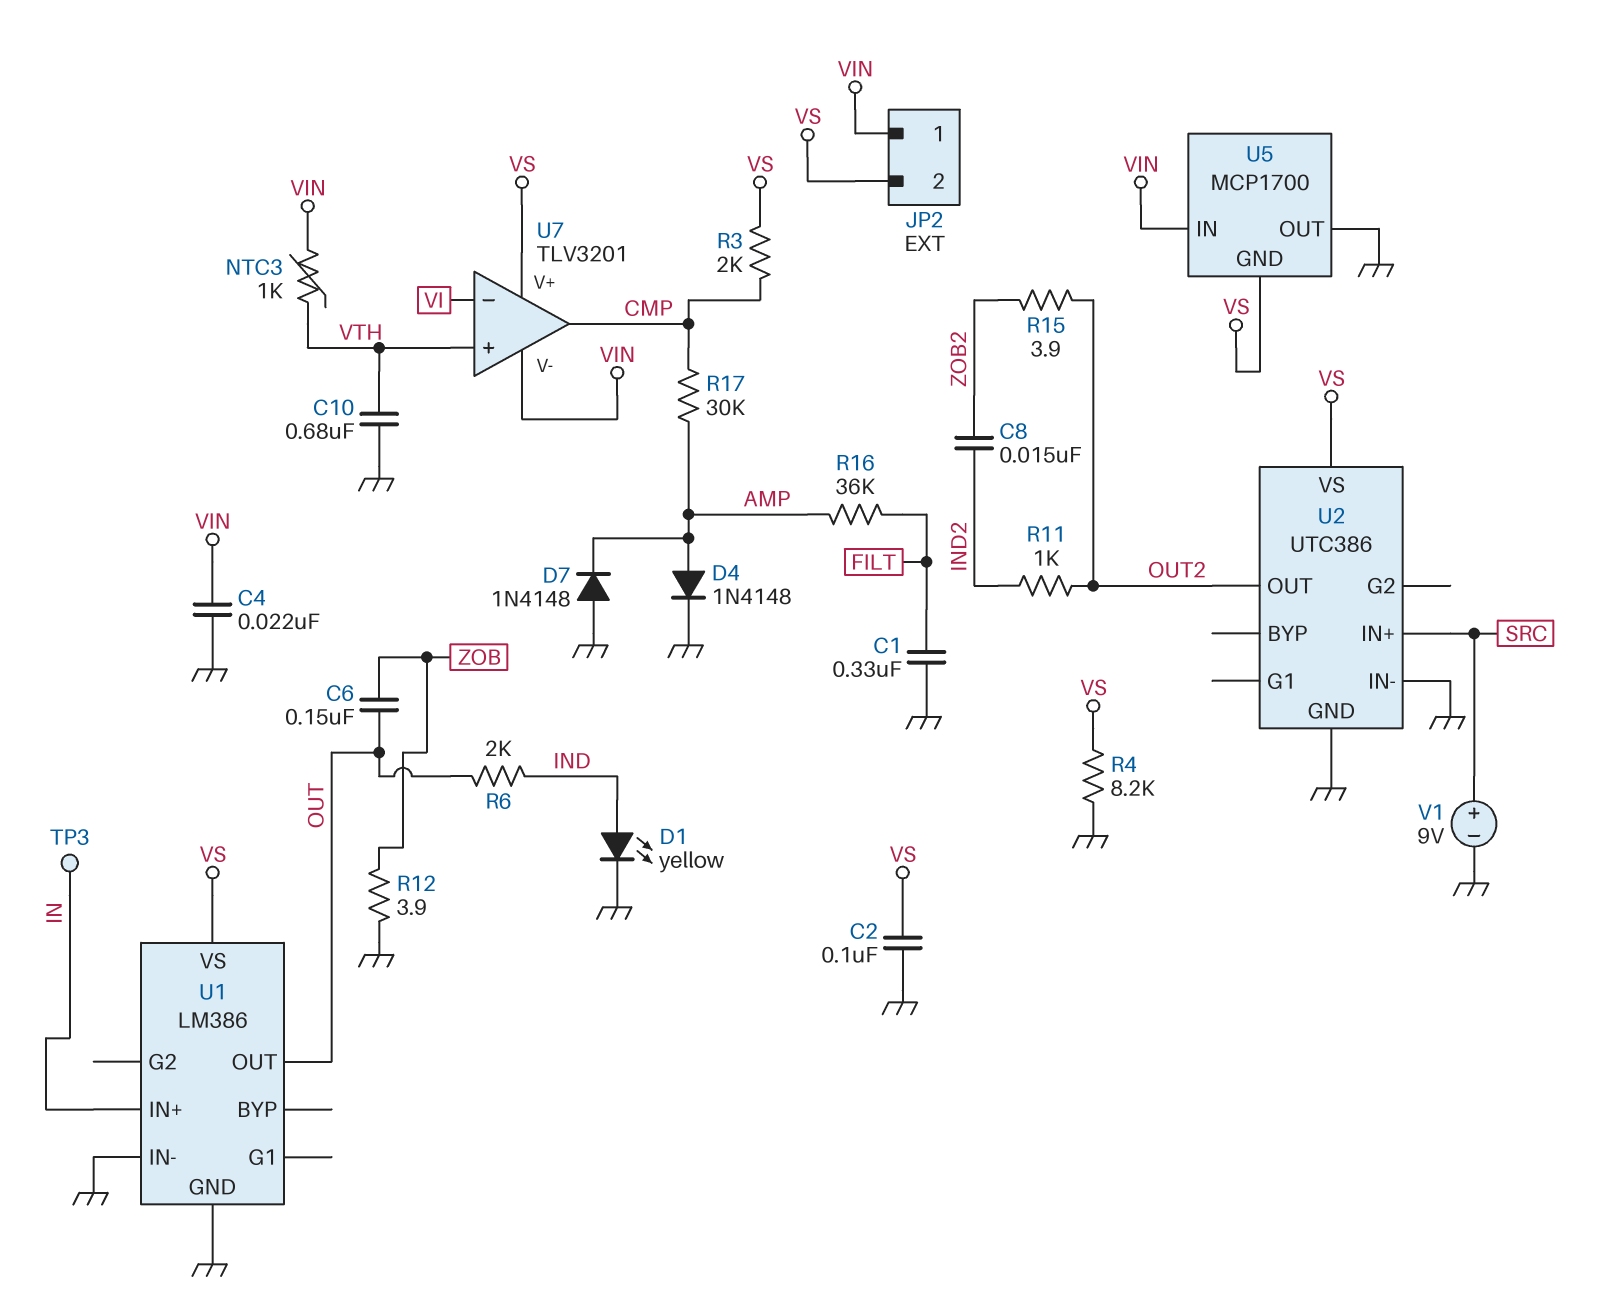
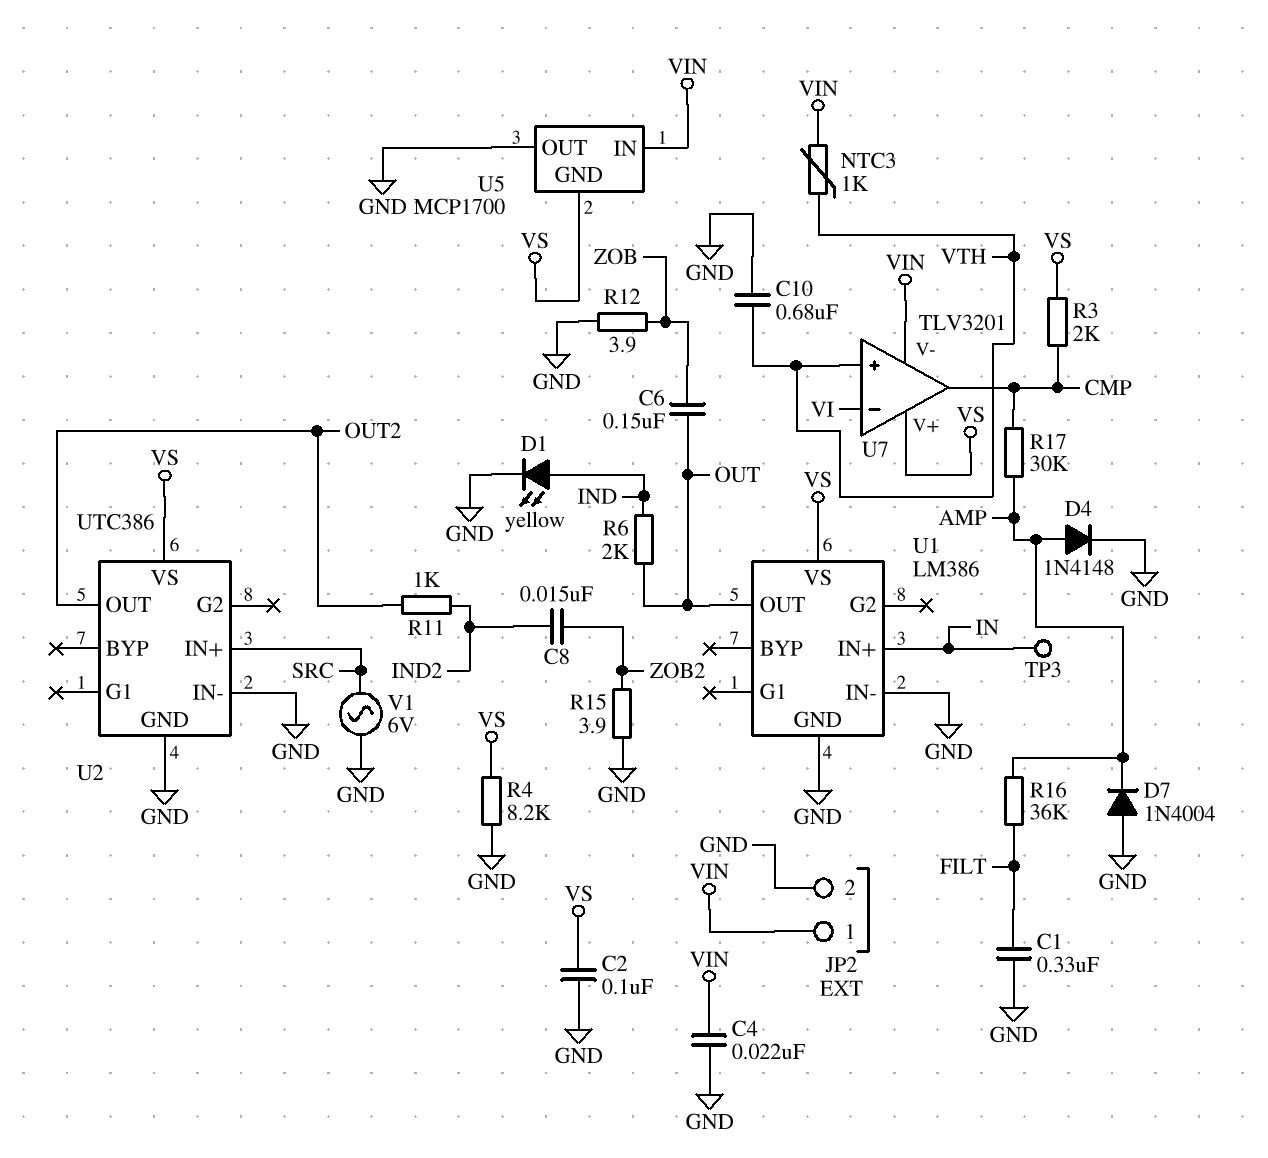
D7: diode 1N4148 (A GND, K AMP) -> diode 1N4004 (A GND, K AMP)
JP2 pin 2: VS -> GND
R15: 3.9 (OUT2, ZOB2) -> 3.9 (GND, ZOB2)
V1: 9V (plus SRC, minus GND) -> AC 6V (GND, SRC)

